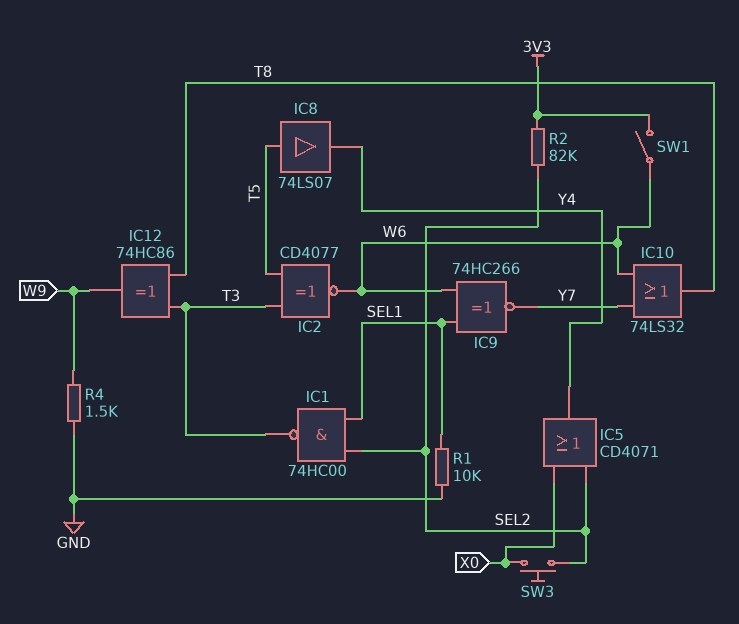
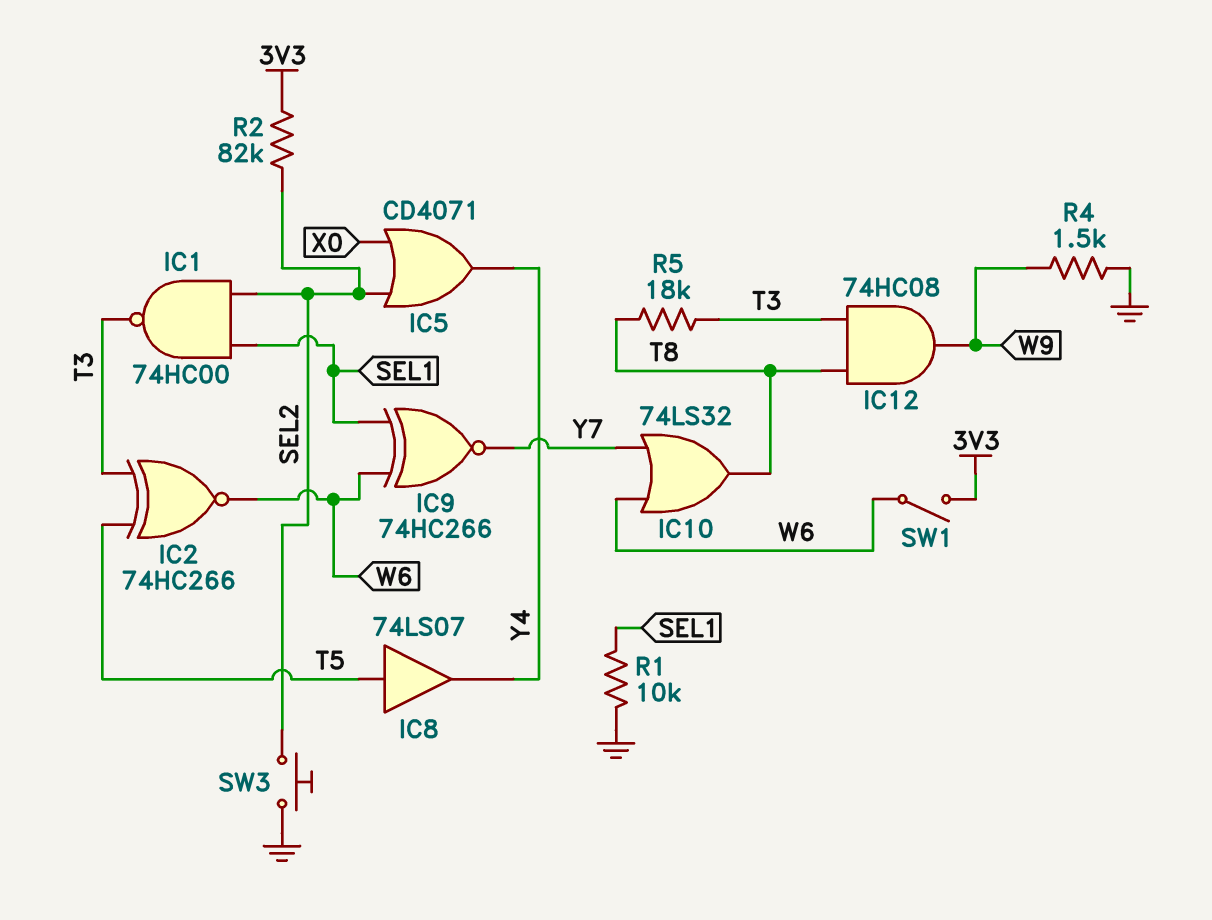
IC2: XNOR CD4077 (in T3, in T5, out W6) -> XNOR 74HC266 (in T3, in T5, out W6)
IC12: XOR 74HC86 (in T3, in T8, out W9) -> AND 74HC08 (in T3, in T8, out W9)
R5: none -> 18k (T3, T8)
SW3: button (SEL2, X0) -> button (GND, SEL2)

